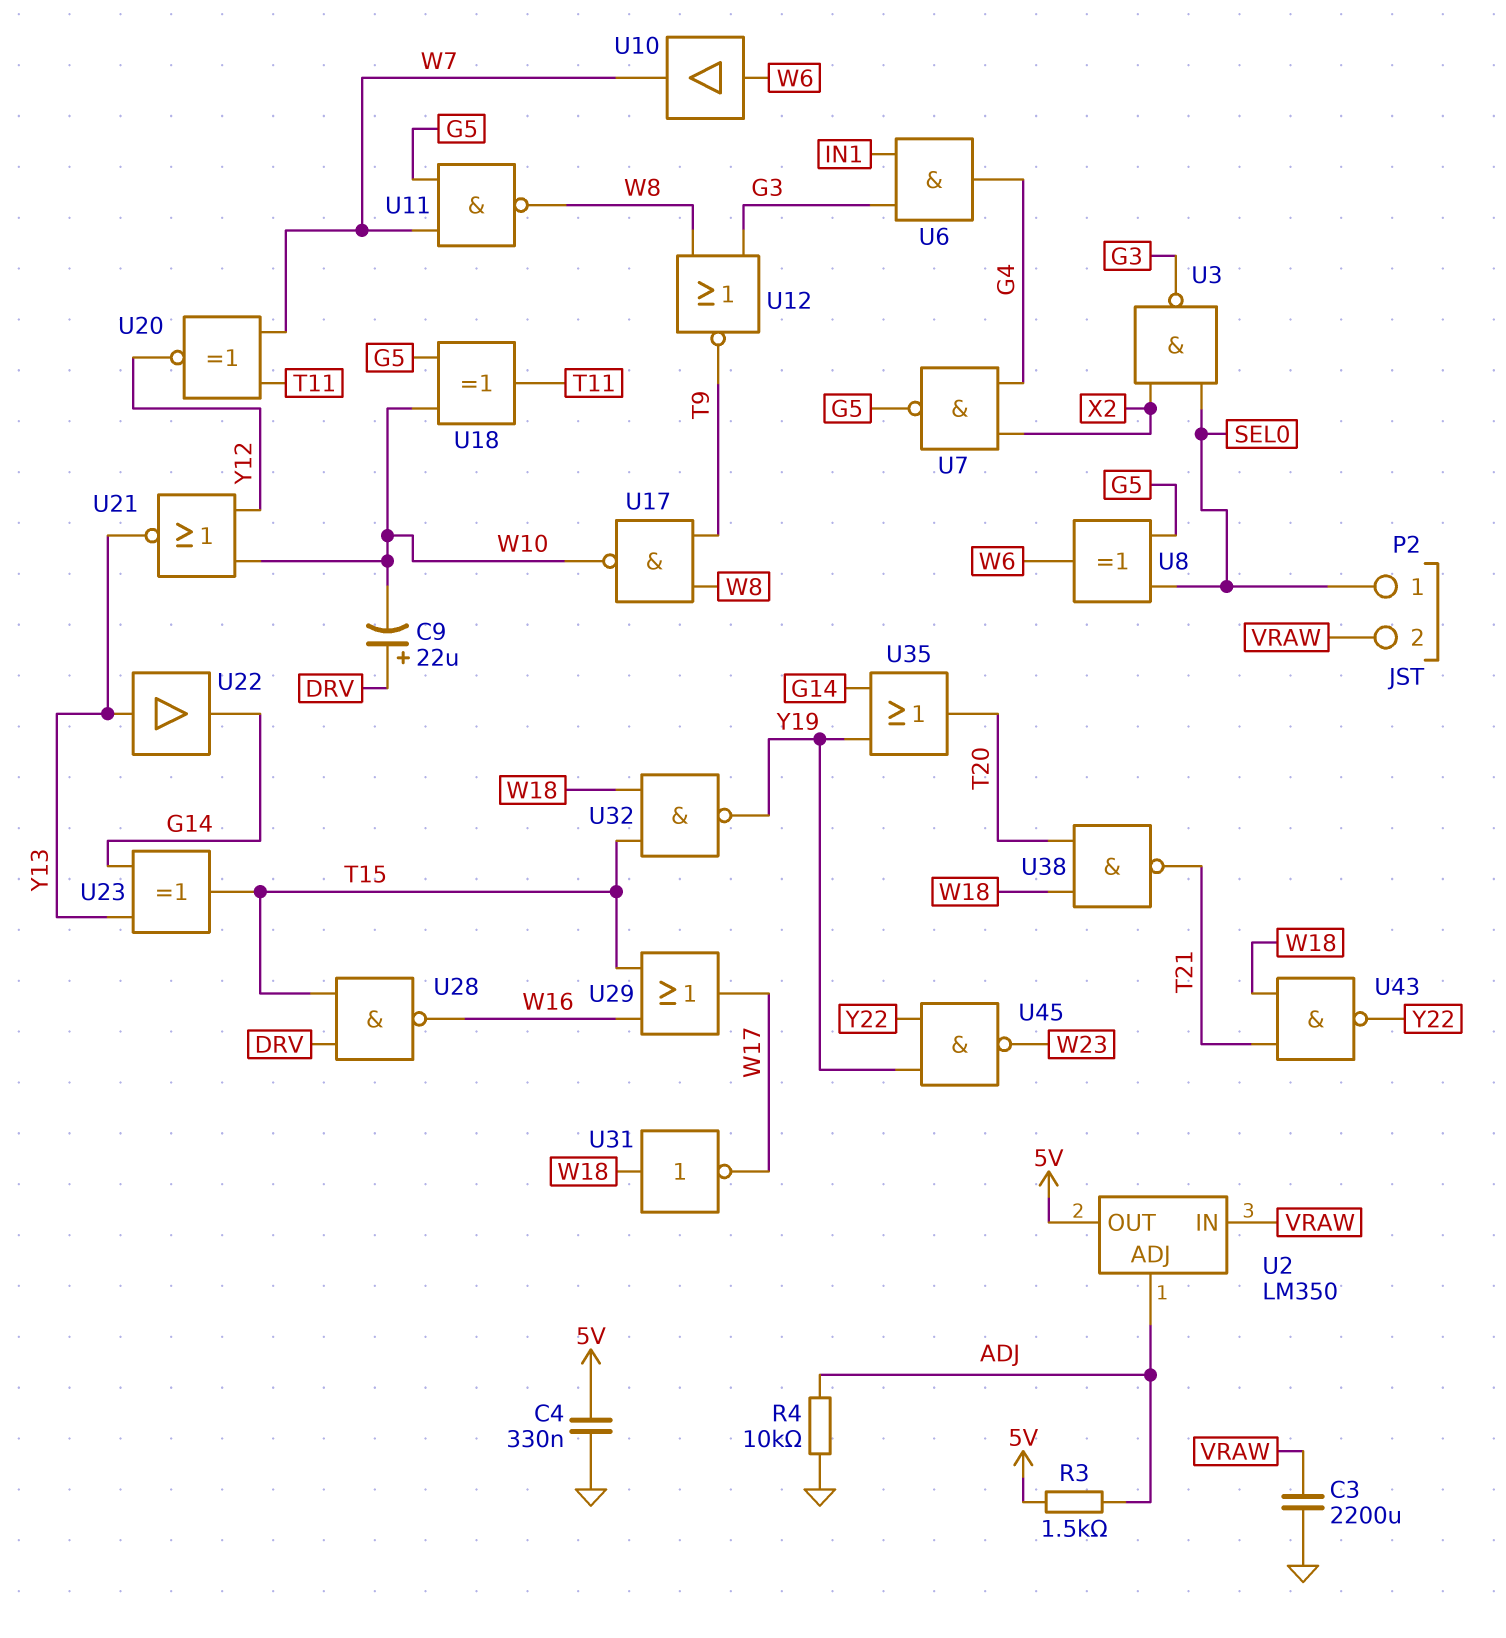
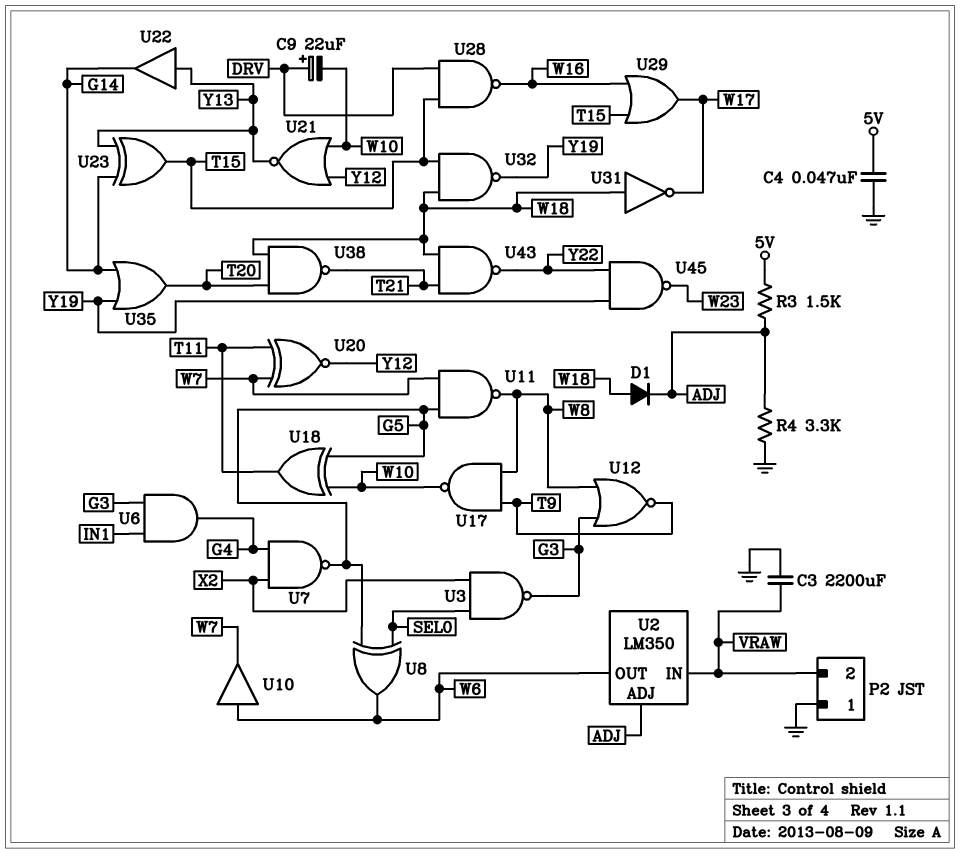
C4: 330nF (5V, GND) -> 47nF (5V, GND)
D1: none -> diode (A W18, K ADJ)
P2 pin 1: SEL0 -> GND
R4: 10k (ADJ, GND) -> 3.3k (ADJ, GND)
U2 pin OUT: 5V -> W6

